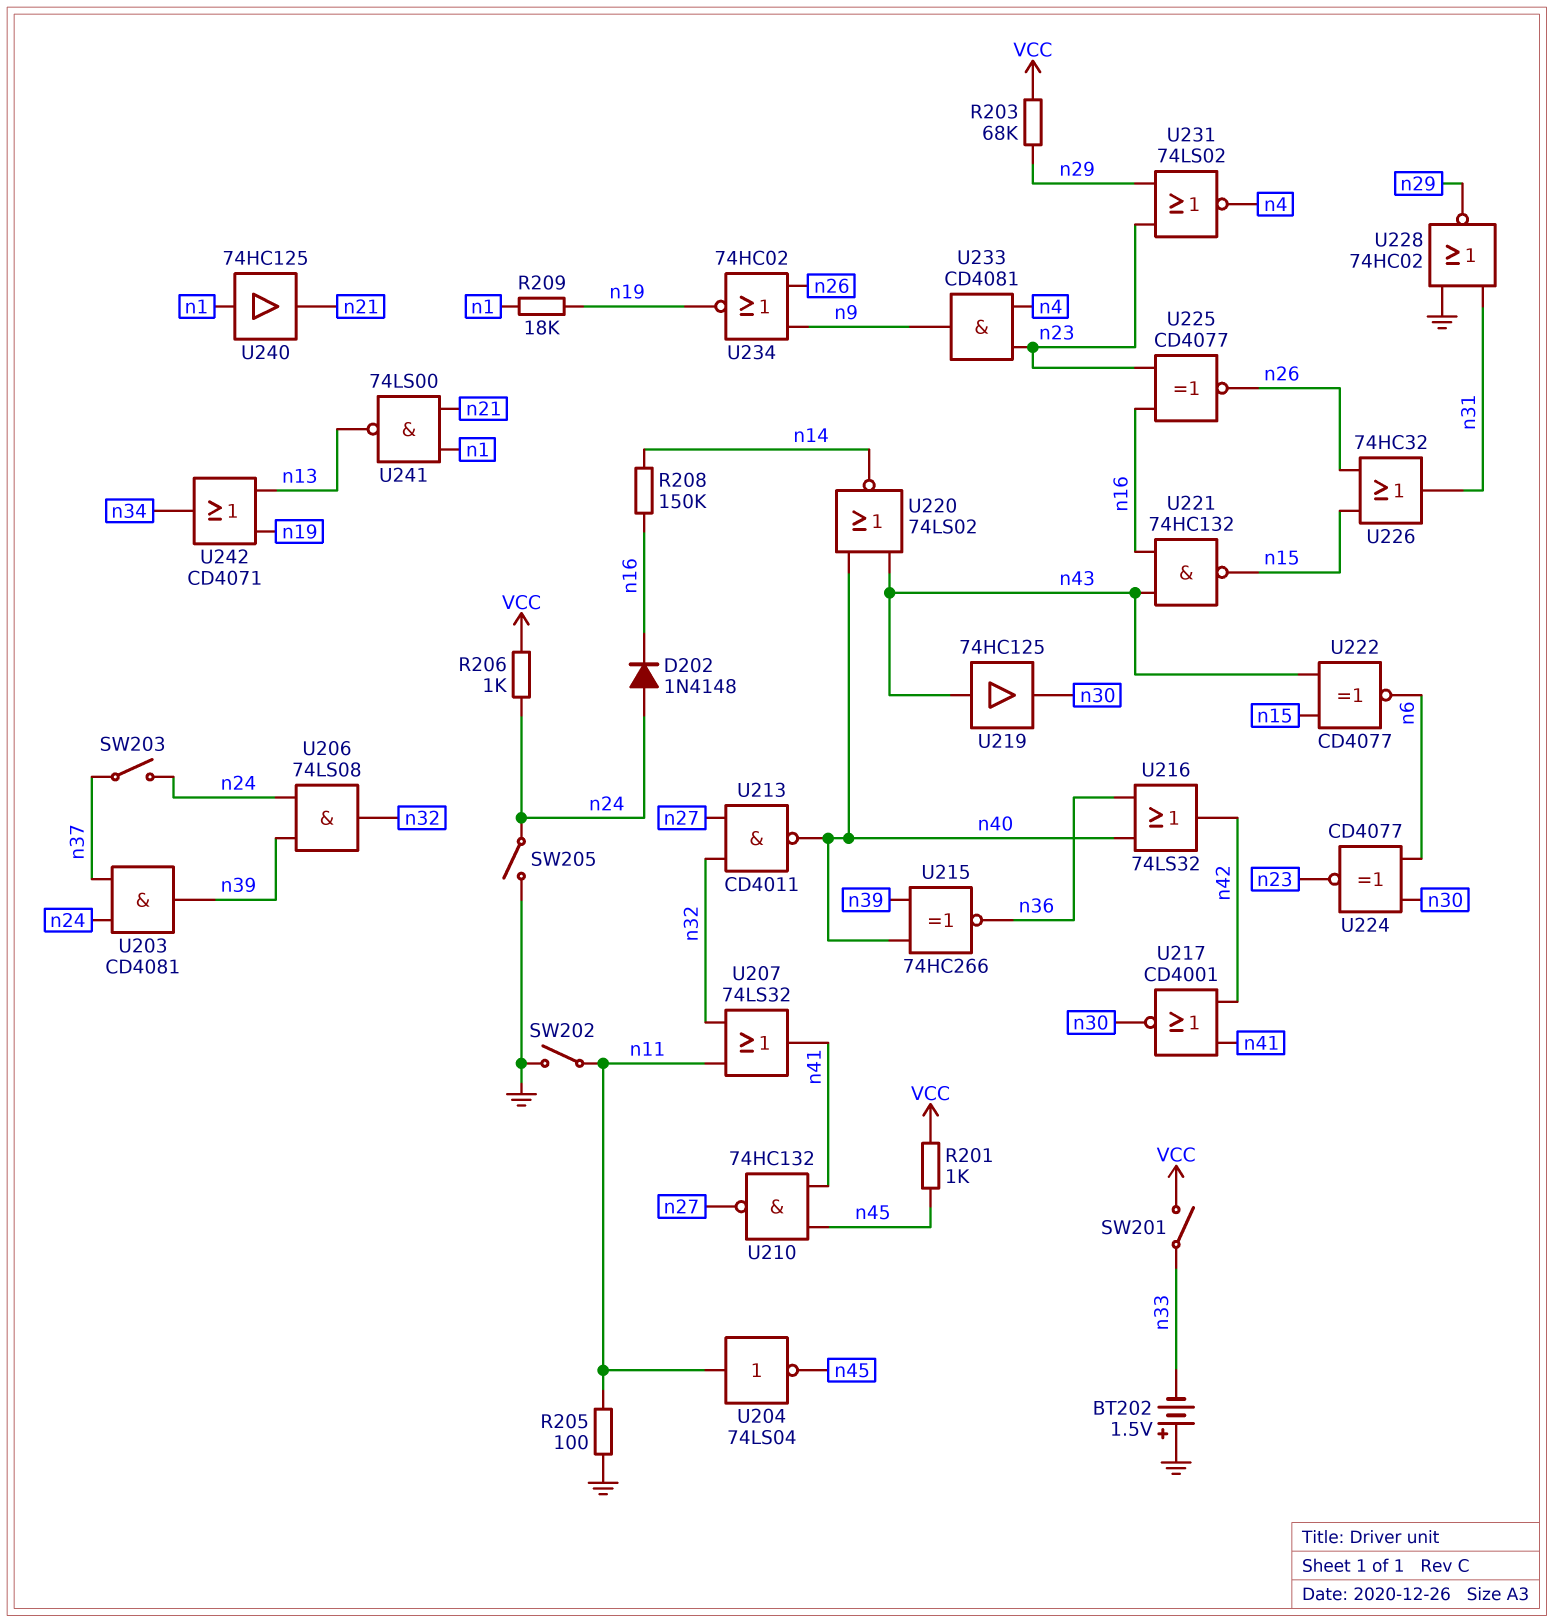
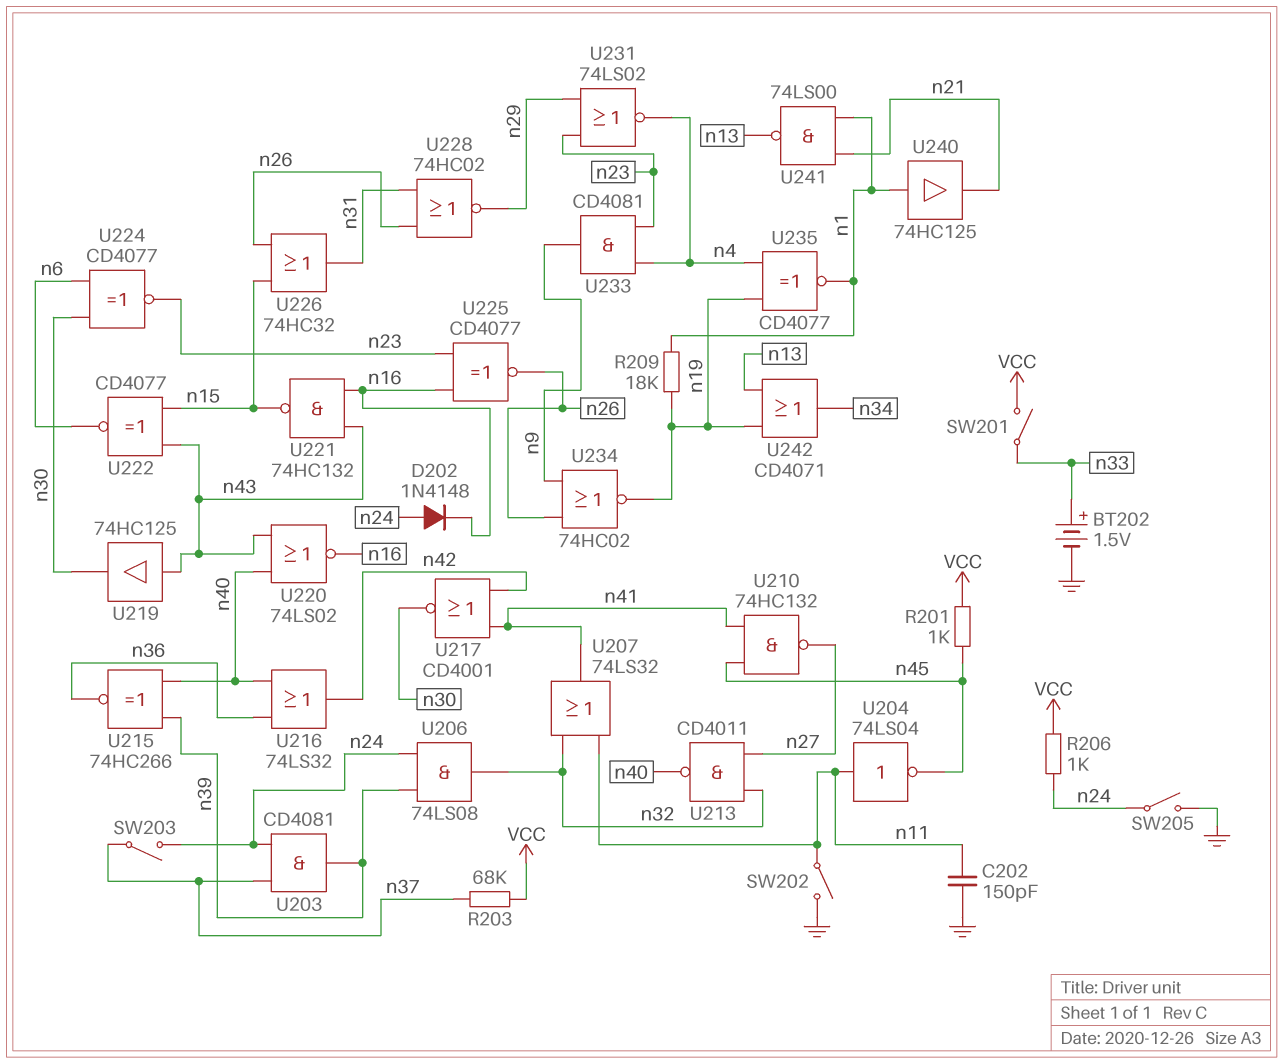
BT202: 1.5V (plus GND, minus n33) -> 1.5V (plus n33, minus GND)
C202: none -> 150pF (GND, n11)
R203: 68k (VCC, n29) -> 68k (VCC, n37)
R205: 100 (GND, n11) -> none
R208: 150k (n14, n16) -> none
U220: NOR 74LS02 (in n40, in n43, out n14) -> NOR 74LS02 (in n40, in n43, out n16)
U228: NOR 74HC02 (in GND, in n31, out n29) -> NOR 74HC02 (in n26, in n31, out n29)
U235: none -> XNOR CD4077 (in n4, in n19, out n1)

